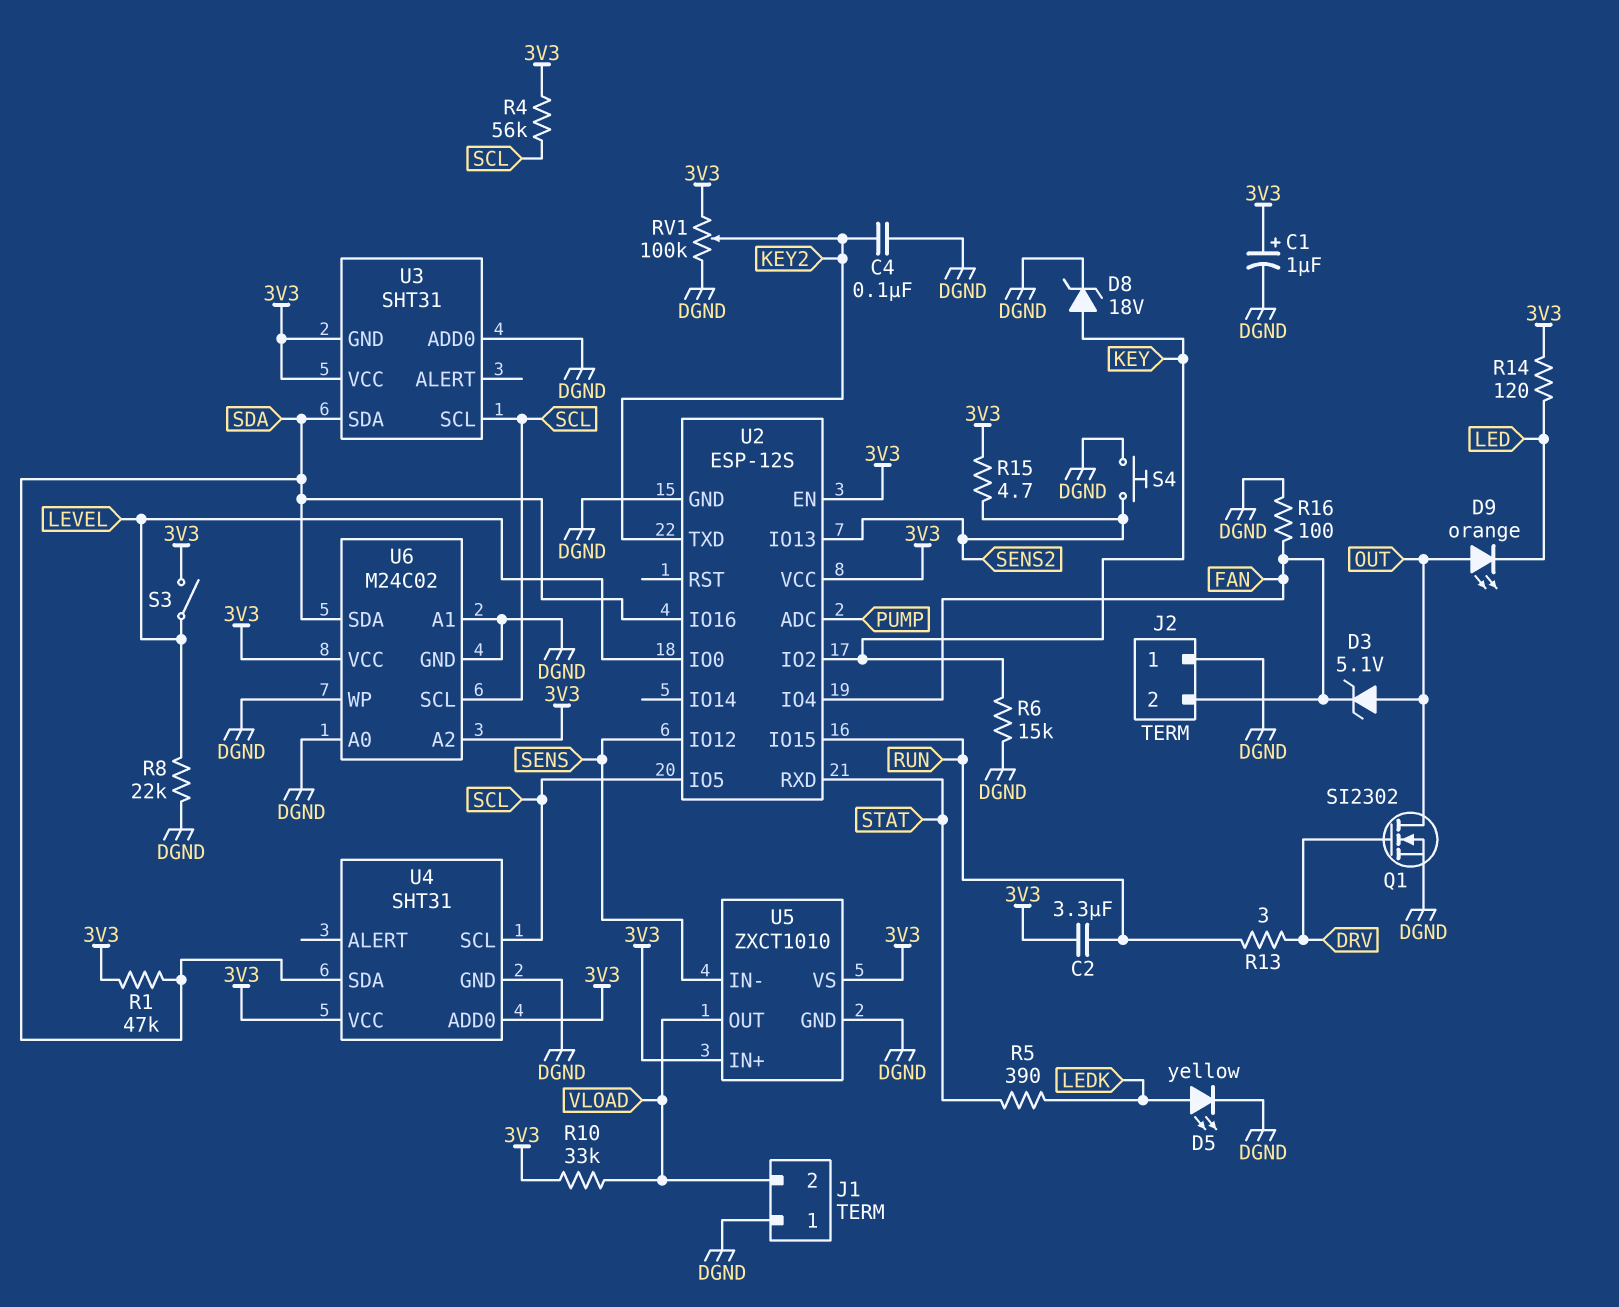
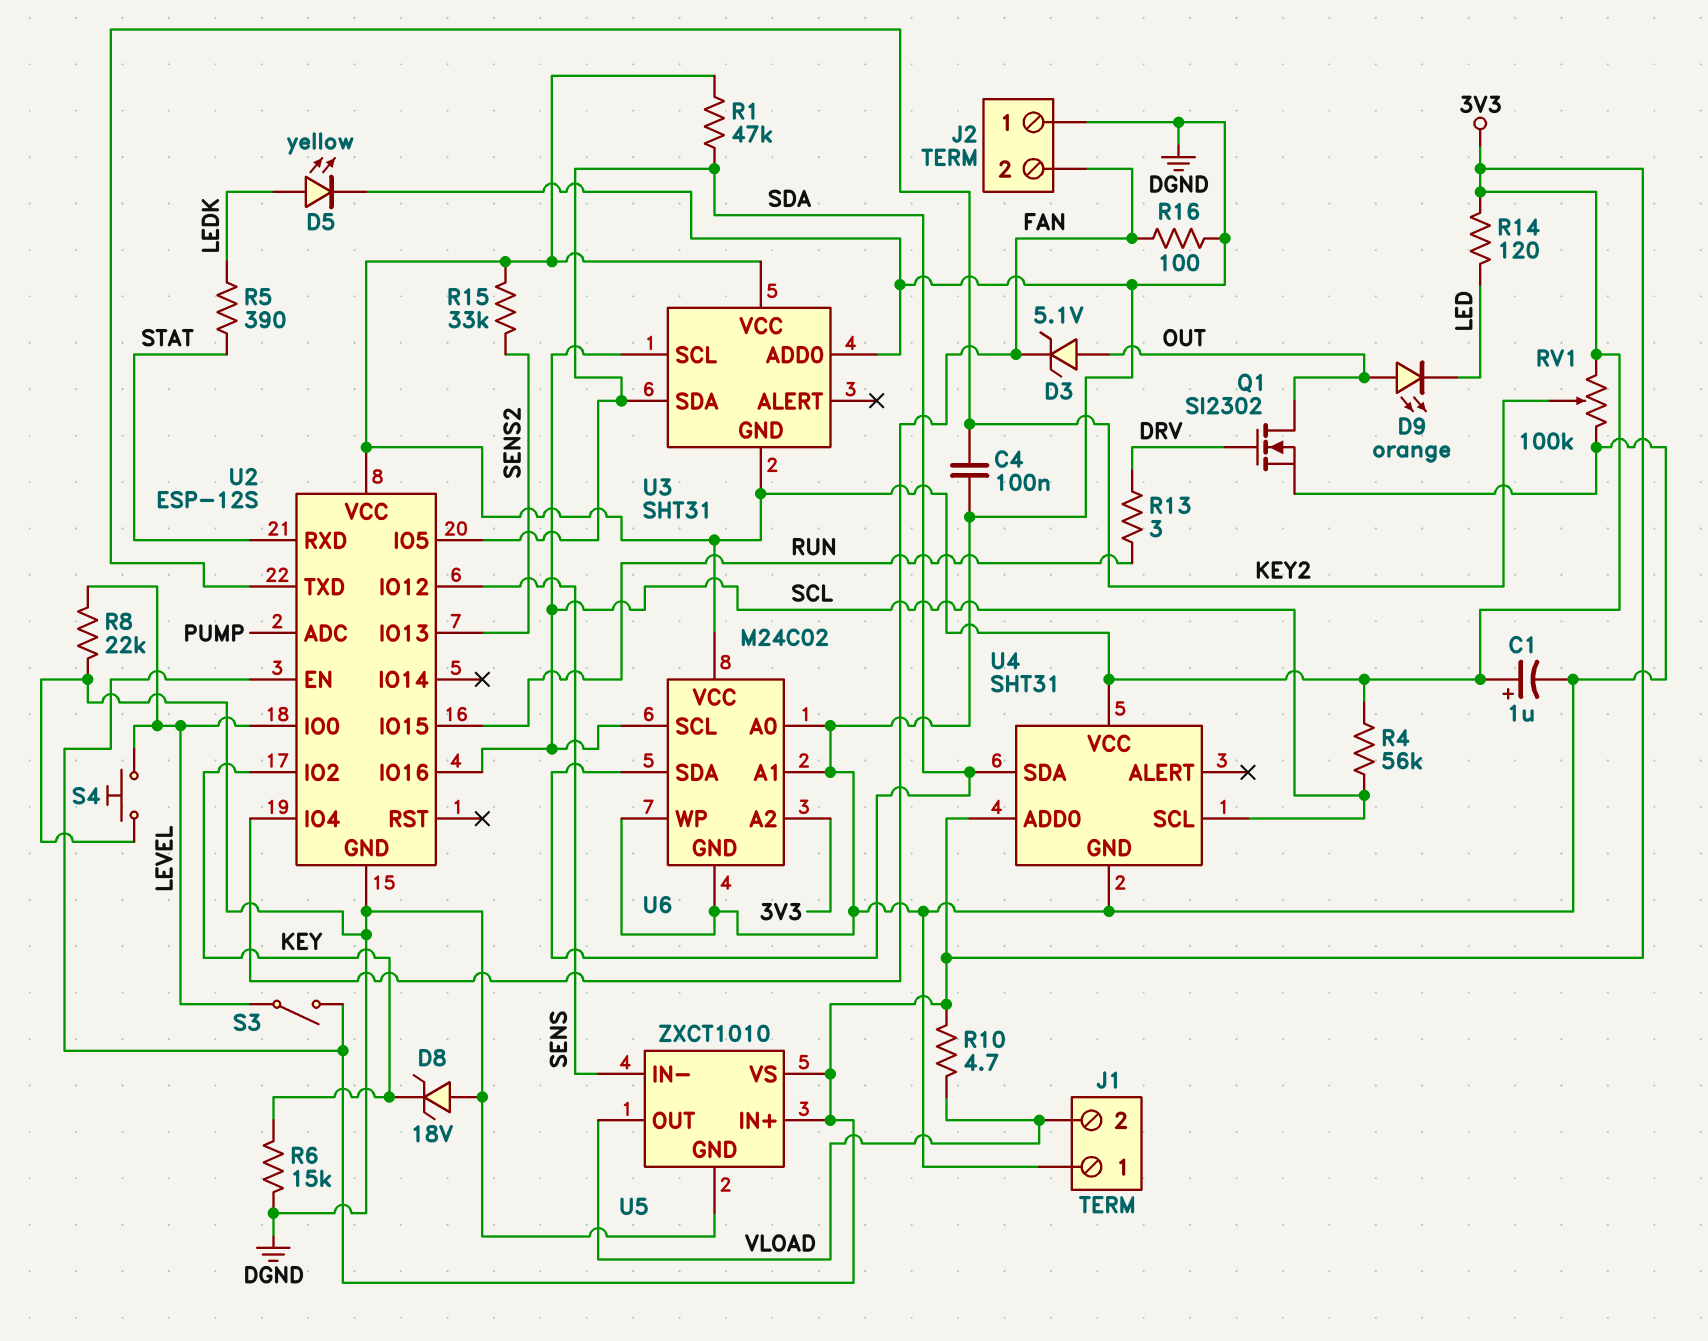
C2: 3.3uF (3V3, RUN) -> none
D8: zener 18V (A KEY, K DGND) -> zener 18V (A DGND, K KEY)
R10: 33k (3V3, VLOAD) -> 4.7 (3V3, VLOAD)
R15: 4.7 (3V3, SENS2) -> 33k (3V3, SENS2)
S4: button (DGND, SENS2) -> button (DGND, LEVEL)
U2 pin IO5: SCL -> SDA
U2 pin IO16: SDA -> SCL

